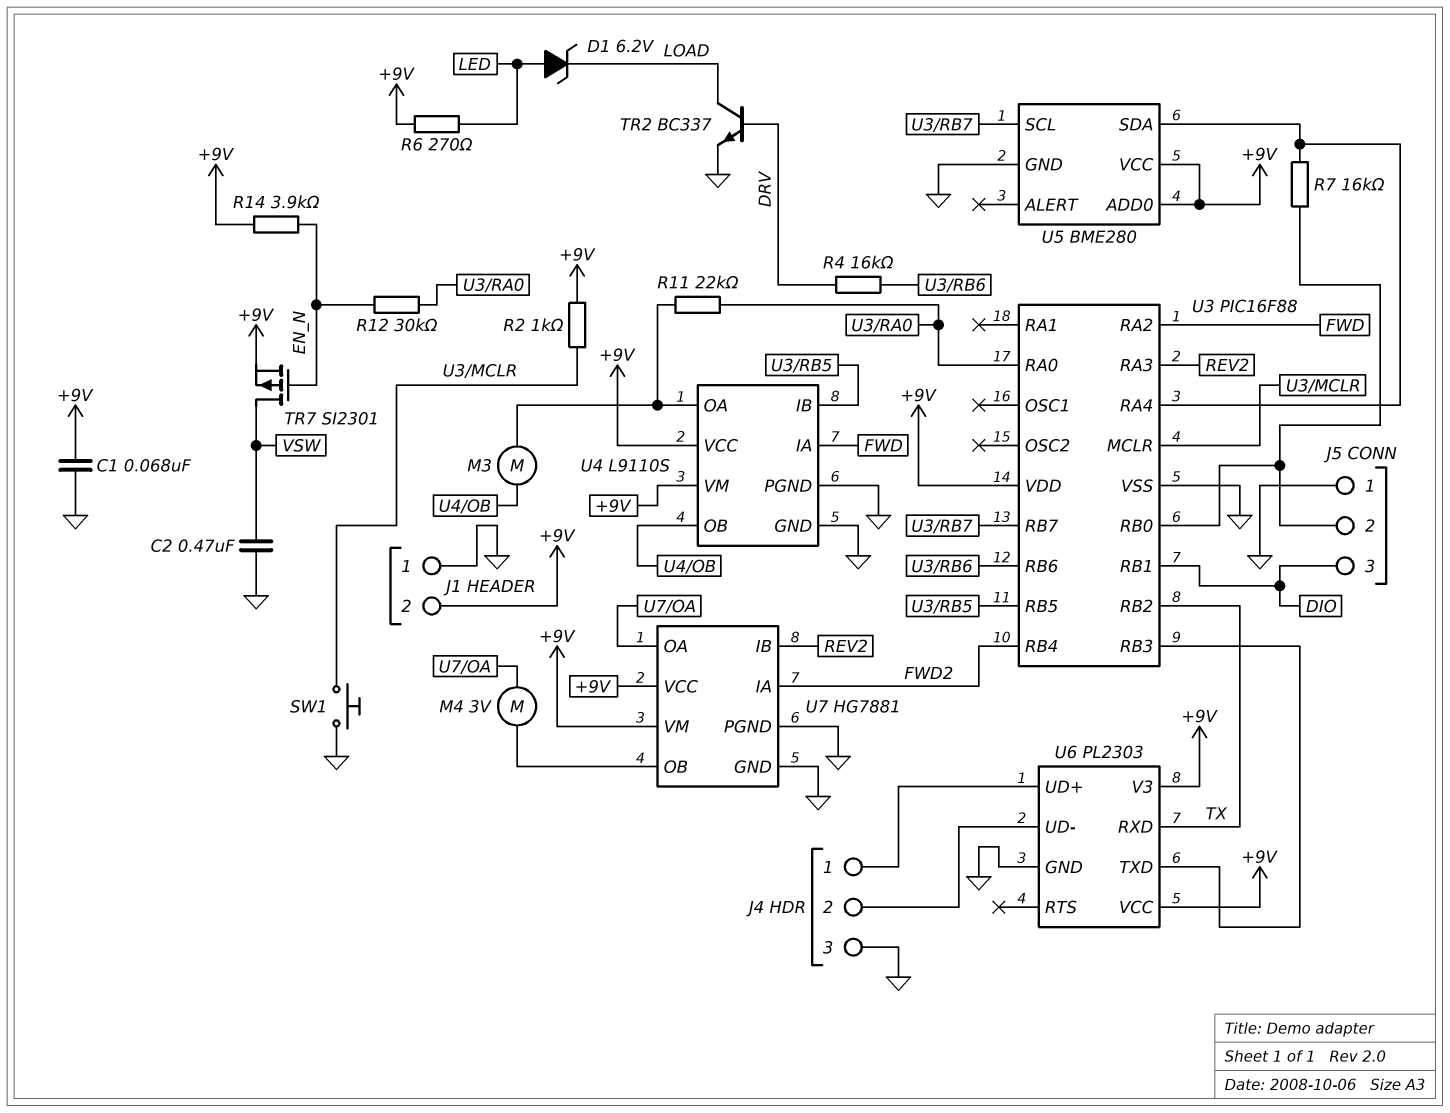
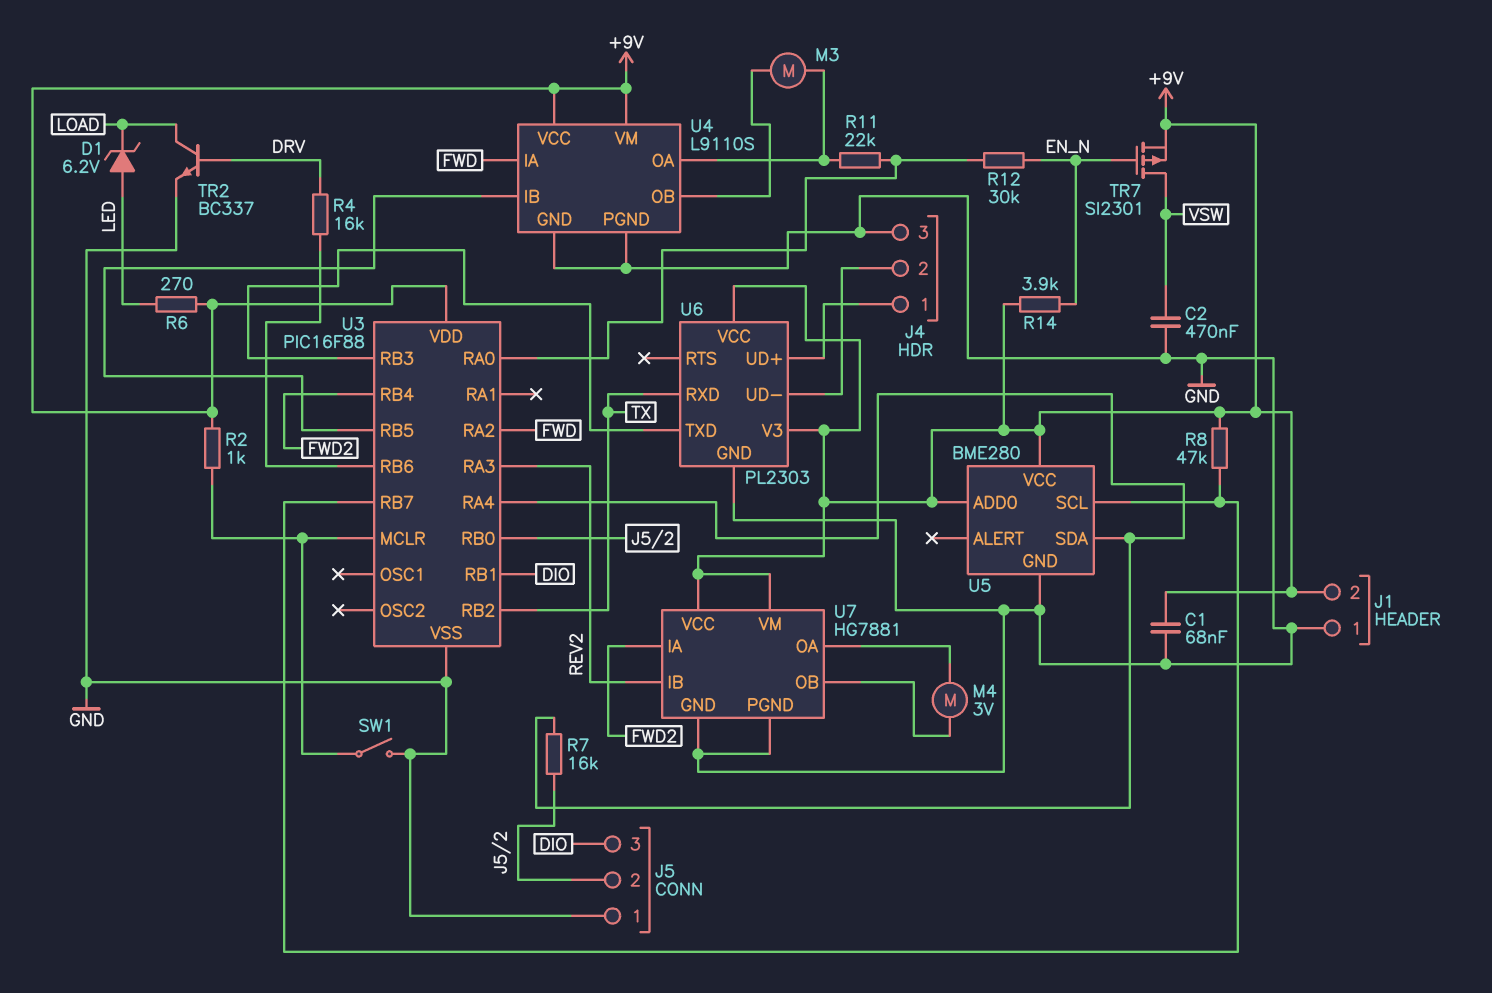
R8: none -> 47k (+9V, U3/RB7)
SW1: button (GND, U3/MCLR) -> switch (GND, U3/MCLR)

